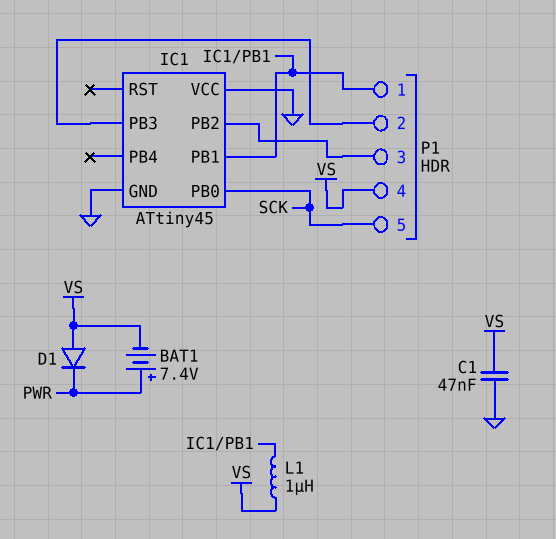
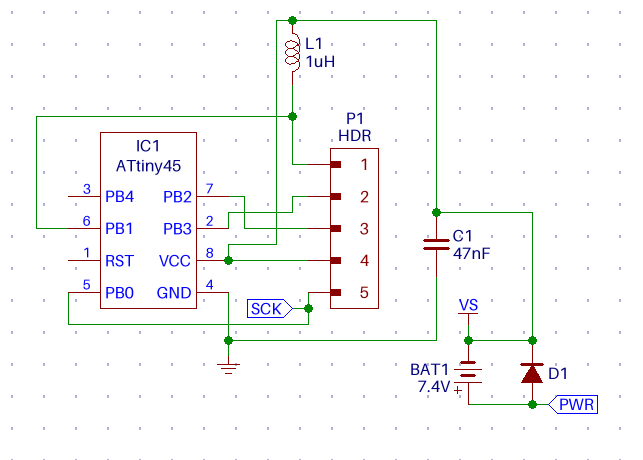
D1: diode (A VS, K PWR) -> diode (A PWR, K VS)
IC1 pin VCC: GND -> VS

